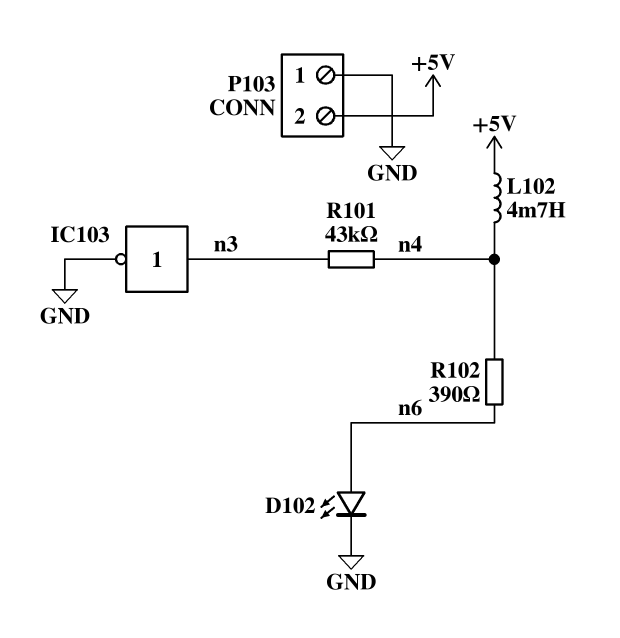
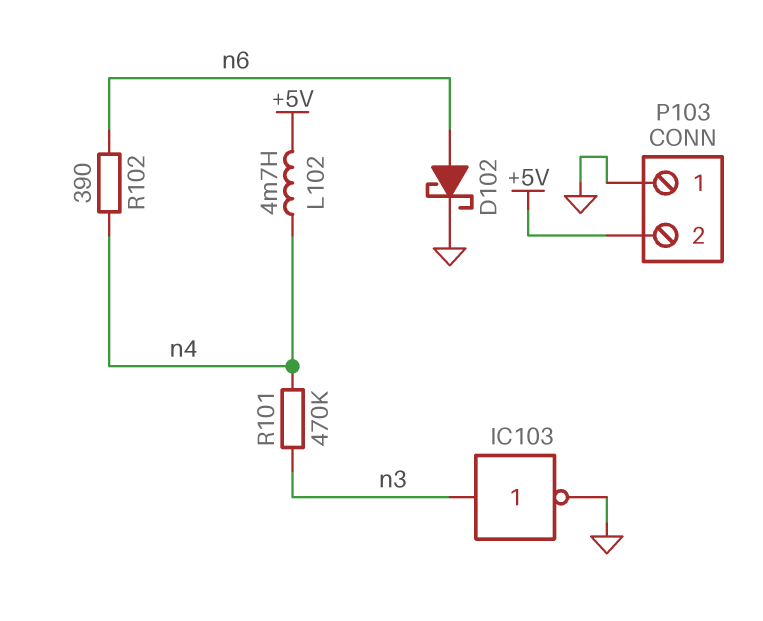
D102: LED (A n6, K GND) -> schottky (A n6, K GND)
R101: 43k (n3, n4) -> 470k (n3, n4)

